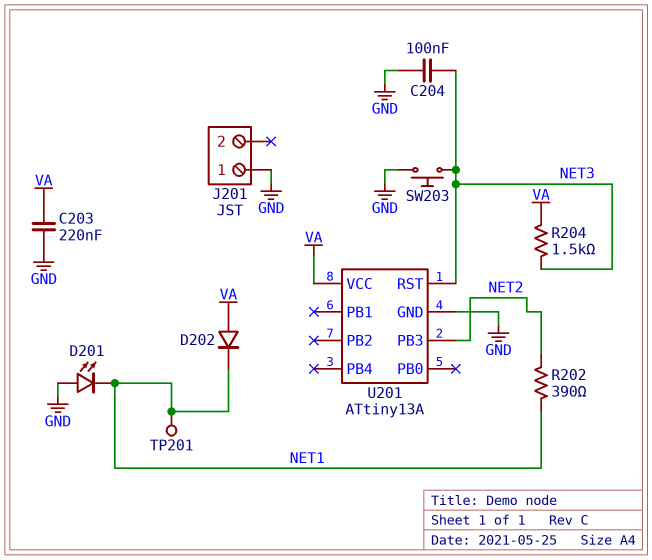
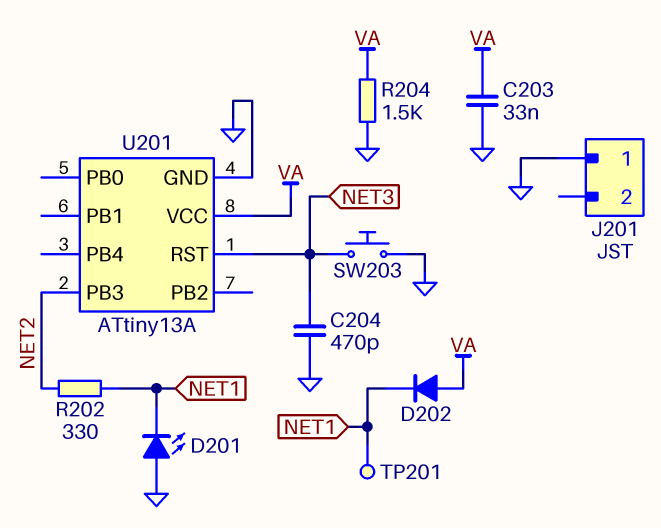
C203: 220nF (GND, VA) -> 33nF (GND, VA)
C204: 100nF (GND, NET3) -> 470pF (GND, NET3)
R202: 390 (NET1, NET2) -> 330 (NET1, NET2)
R204: 1.5k (NET3, VA) -> 1.5k (GND, VA)

